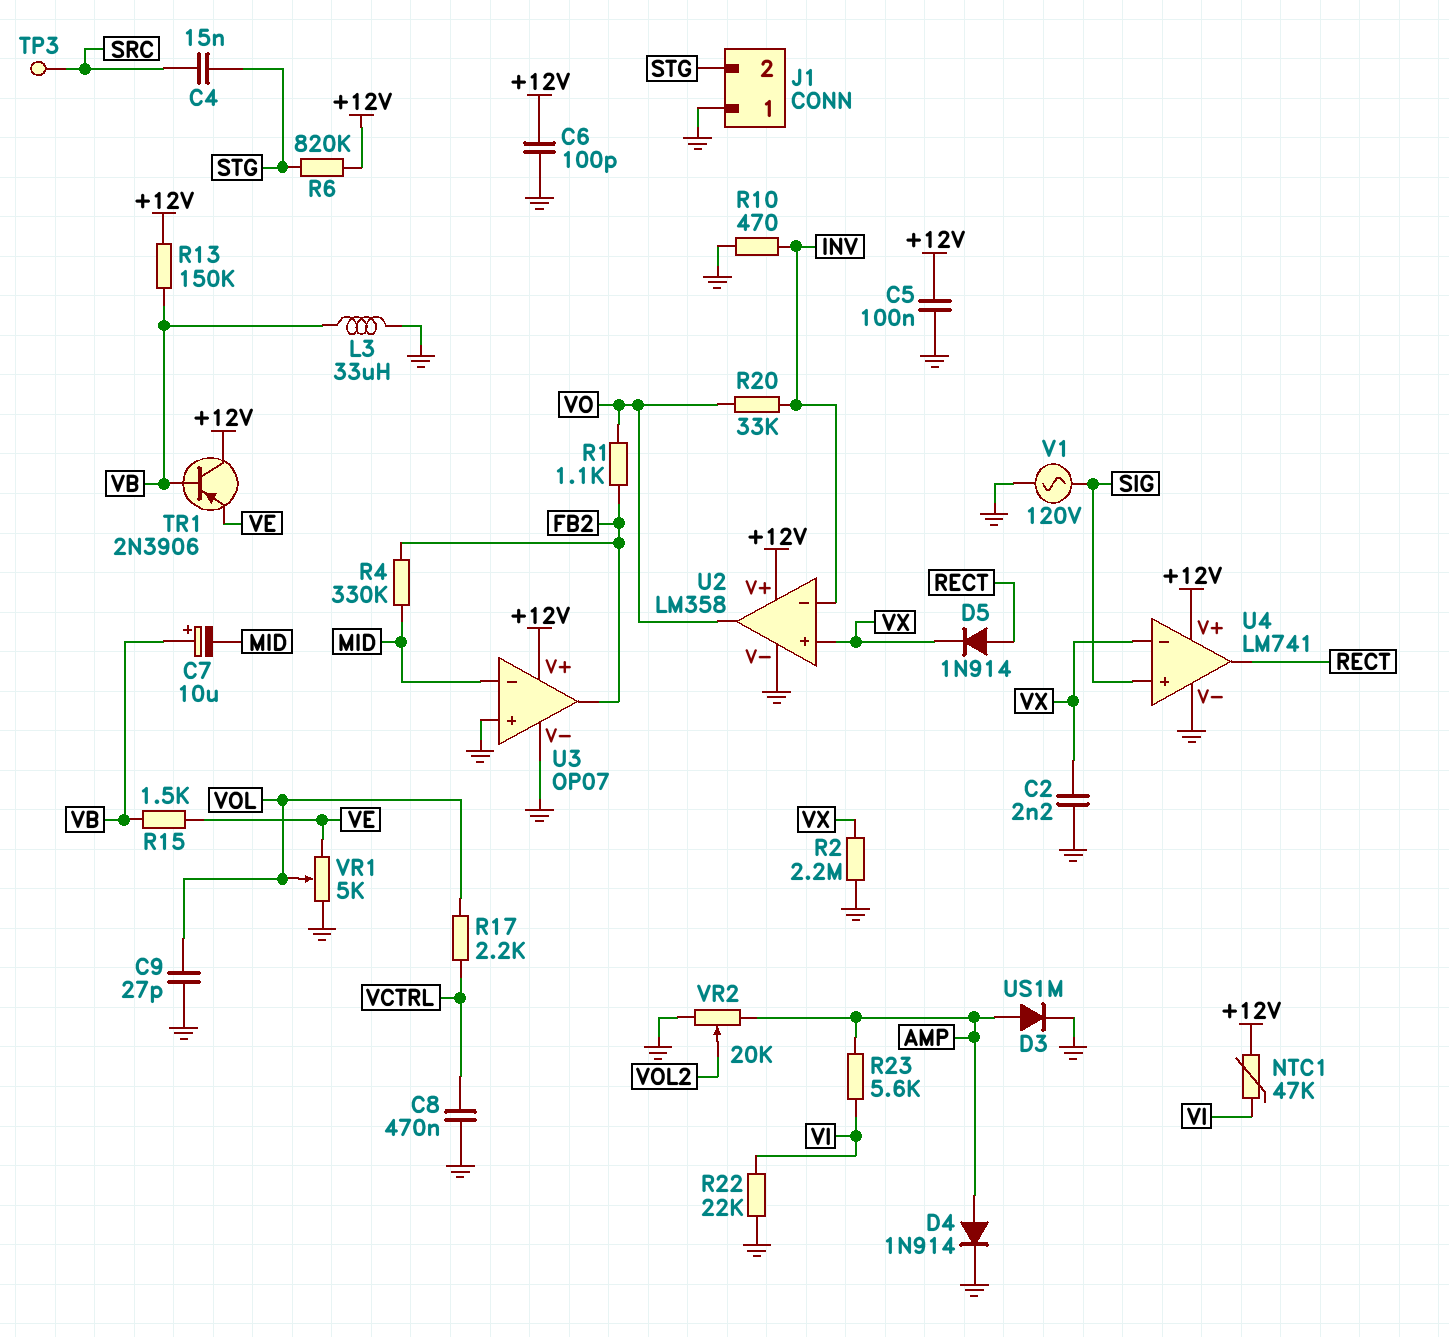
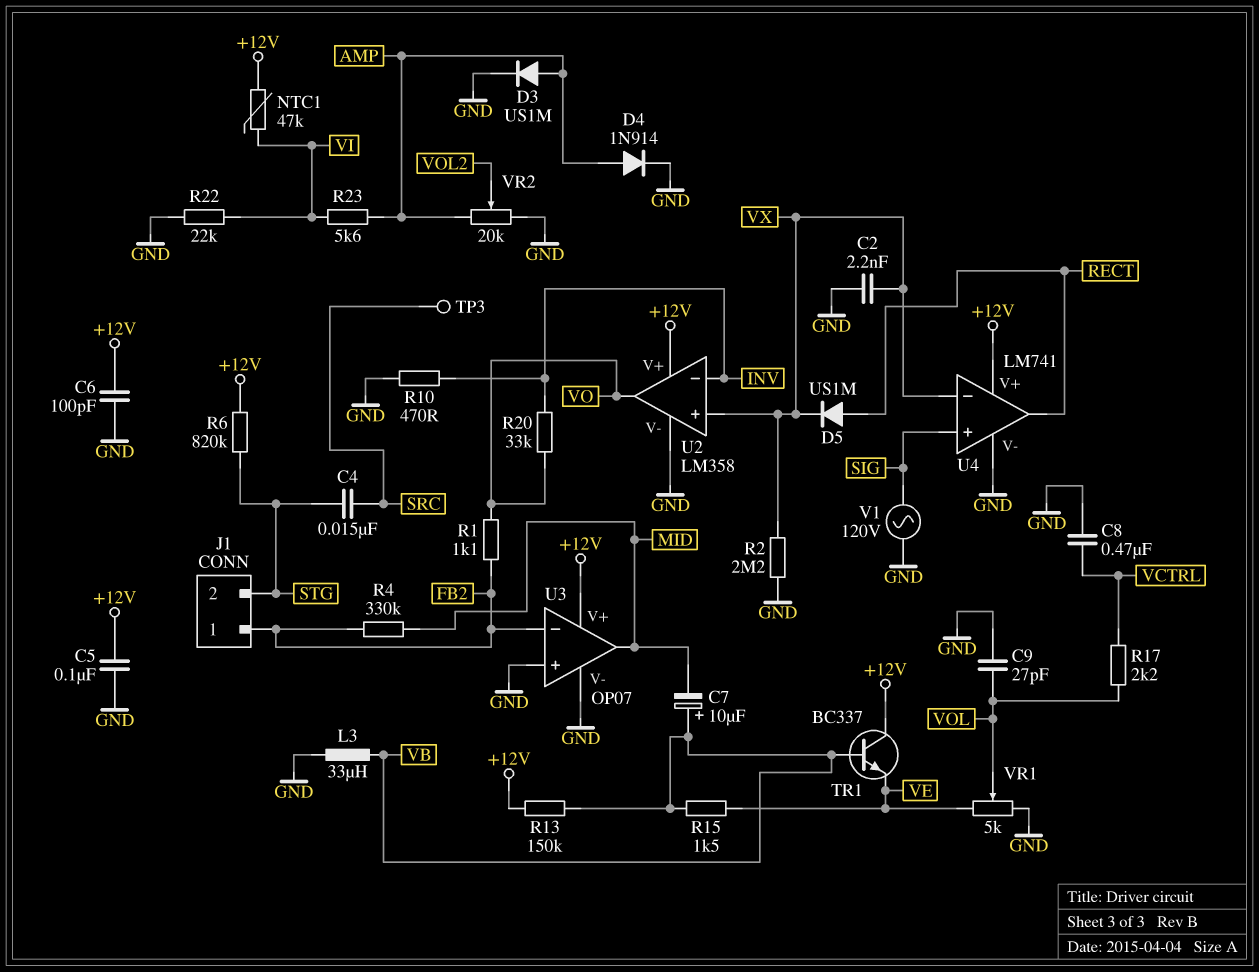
D5: diode 1N914 (A RECT, K VX) -> diode US1M (A RECT, K VX)
J1 pin 1: GND -> FB2
TR1: PNP 2N3906 (B VB, C +12V, E VE) -> NPN BC337 (B VB, C +12V, E VE)
U3 pin in-: MID -> FB2
U3 pin out: FB2 -> MID

